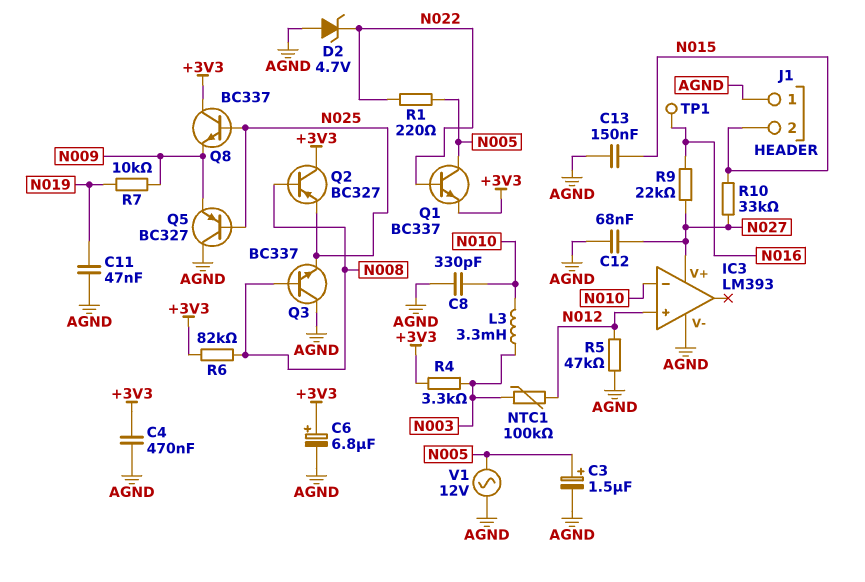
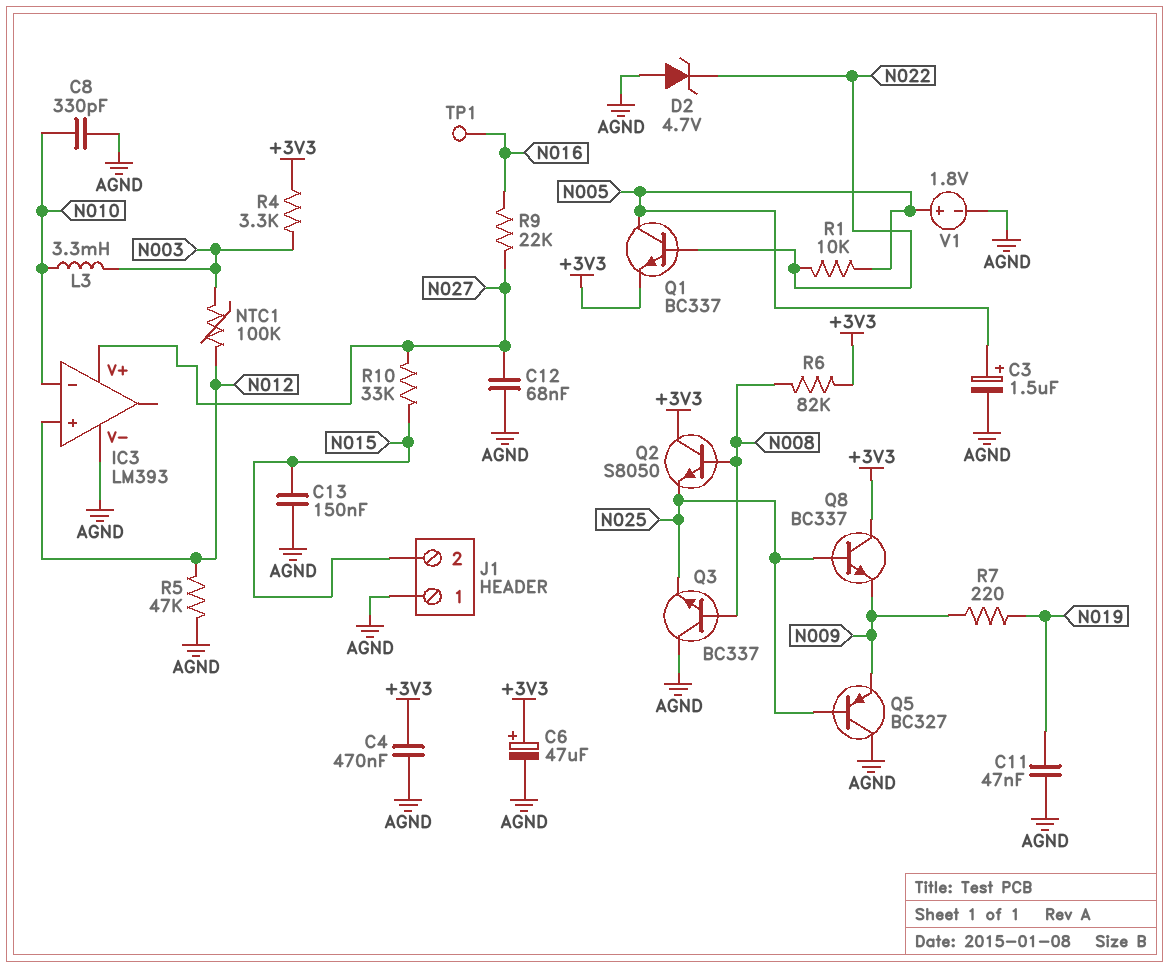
C6: 6.8uF (plus +3V3, minus AGND) -> 47uF (plus +3V3, minus AGND)
Q2: PNP BC327 (B N008, C +3V3, E N025) -> NPN S8050 (B N008, C +3V3, E N025)
R1: 220 (N005, N022) -> 10k (N005, N022)
R7: 10k (N009, N019) -> 220 (N009, N019)
V1: AC 12V (AGND, N005) -> 1.8V (plus N005, minus AGND)

